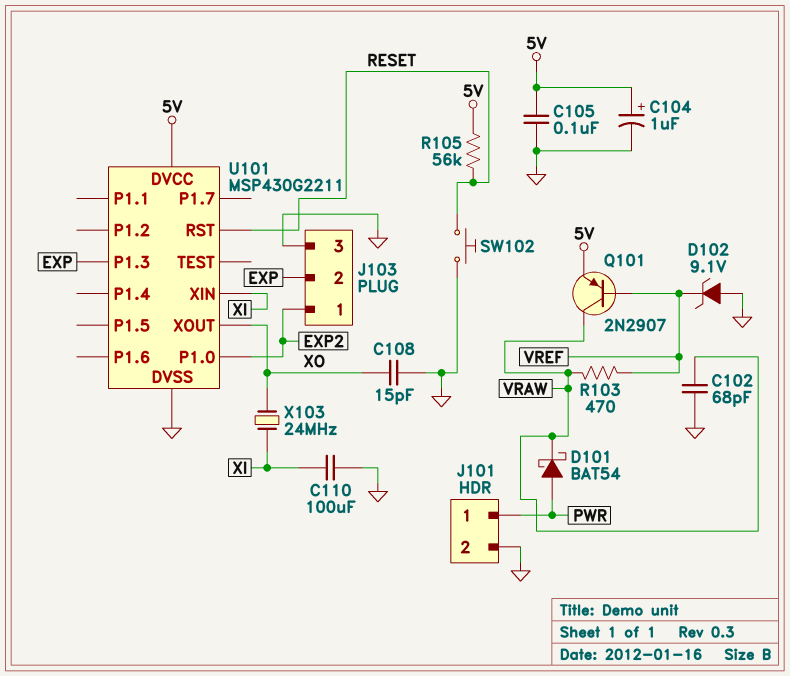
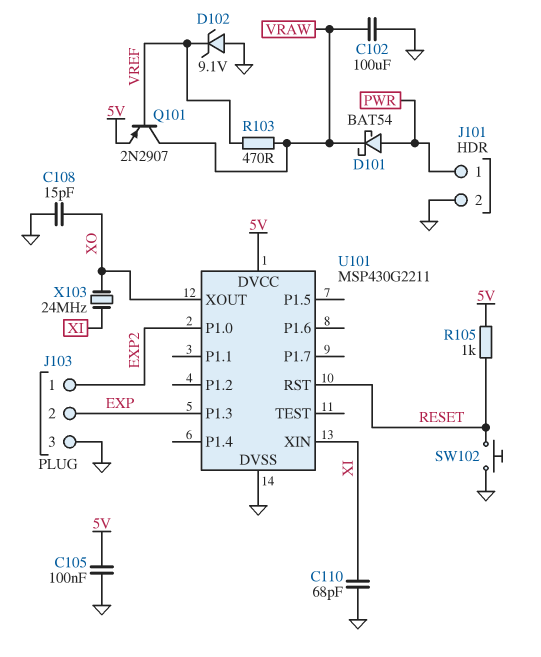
C102: 68pF (GND, VRAW) -> 100uF (GND, VRAW)
C104: 1uF (plus 5V, minus GND) -> none
C110: 100uF (GND, XI) -> 68pF (GND, XI)
R105: 56k (5V, RESET) -> 1k (5V, RESET)

